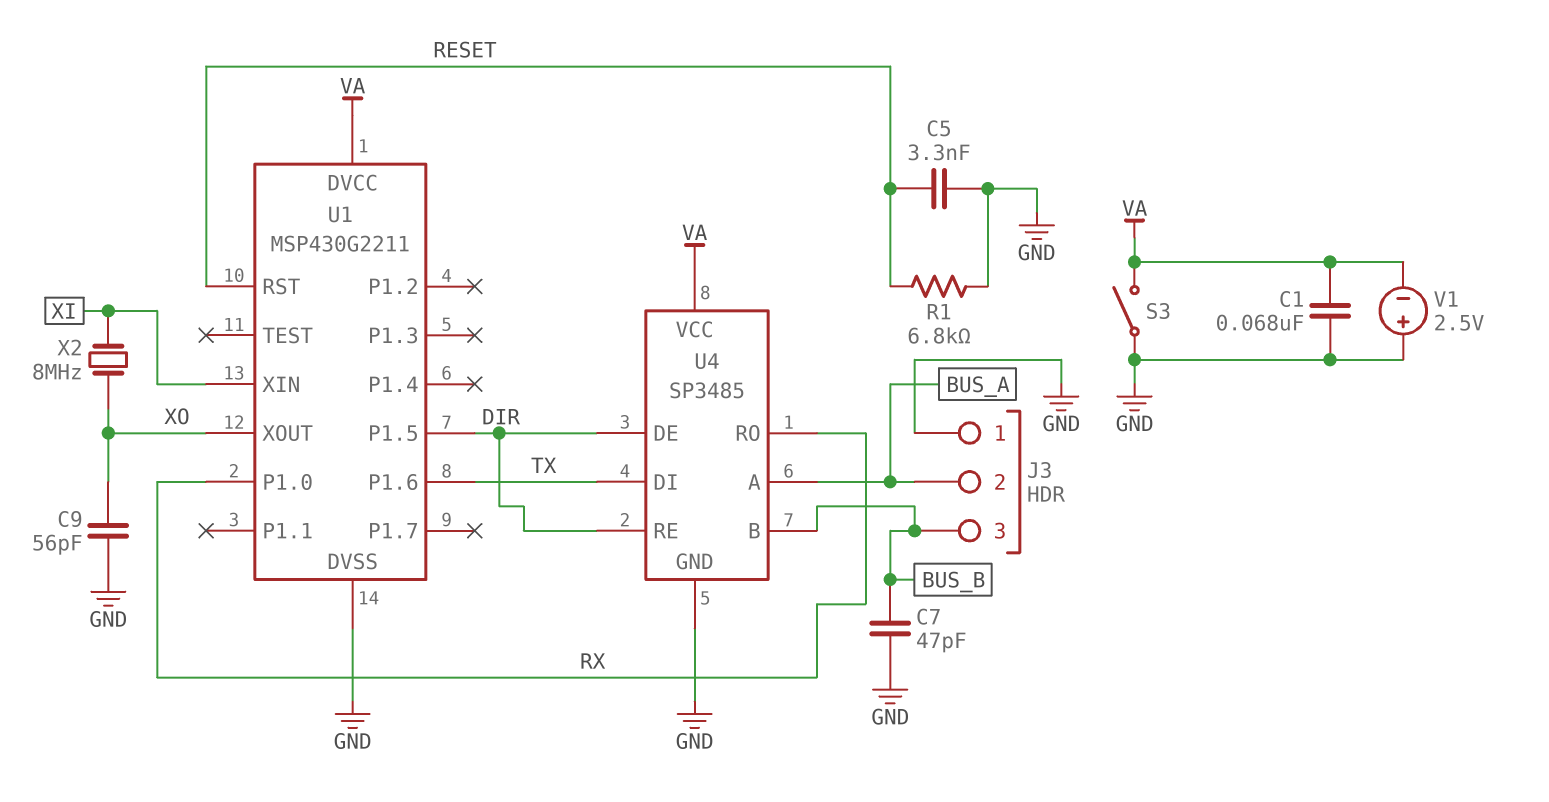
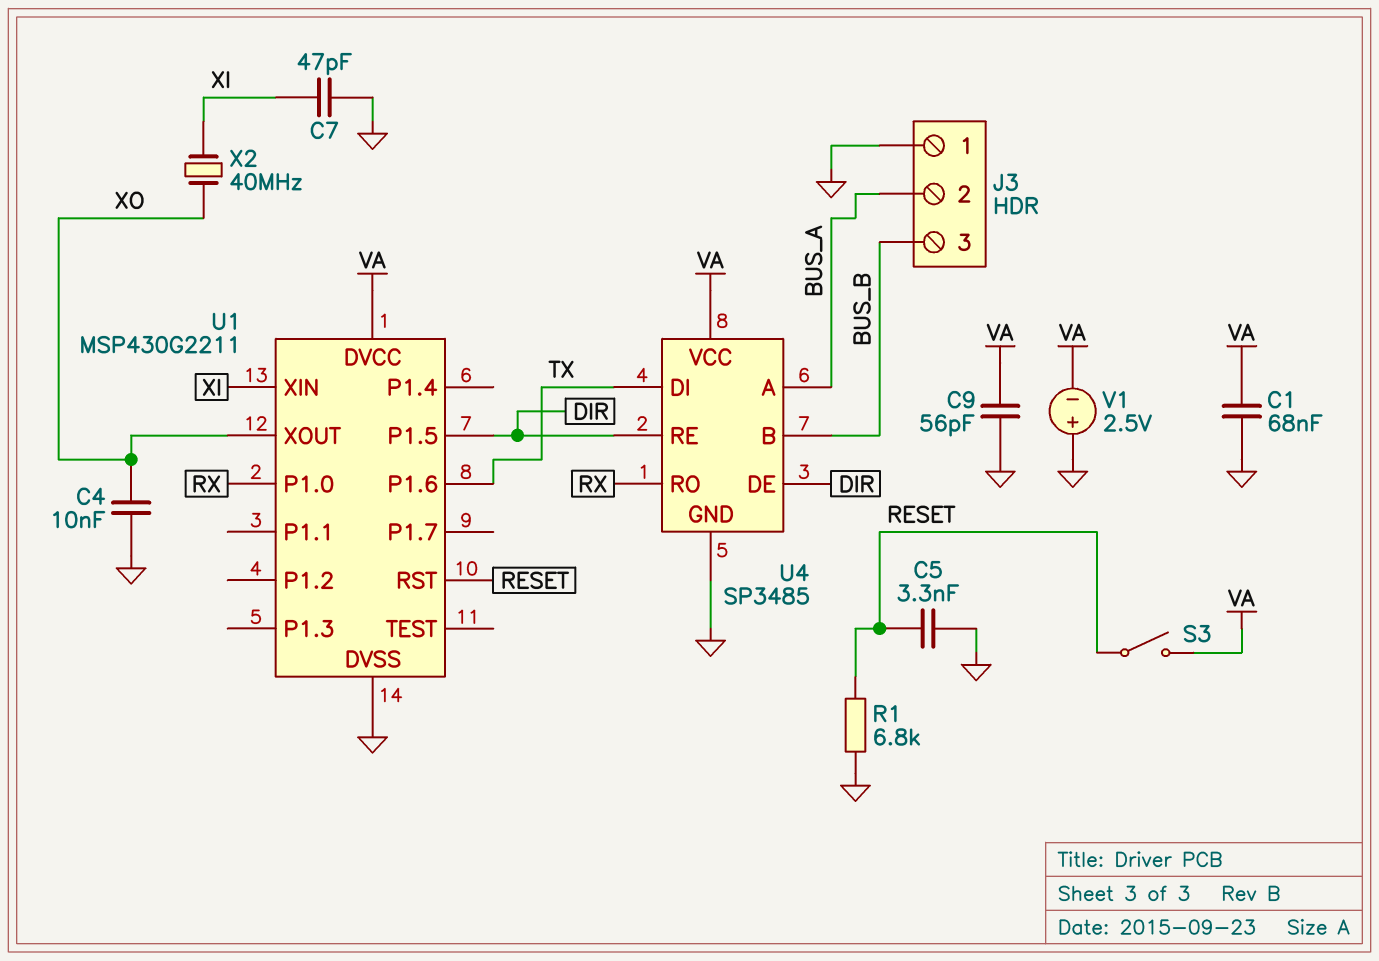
C4: none -> 10nF (GND, XO)
C7: 47pF (BUS_B, GND) -> 47pF (GND, XI)
C9: 56pF (GND, XO) -> 56pF (GND, VA)
S3: switch (GND, VA) -> switch (RESET, VA)
X2: 8MHz (XI, XO) -> 40MHz (XI, XO)

